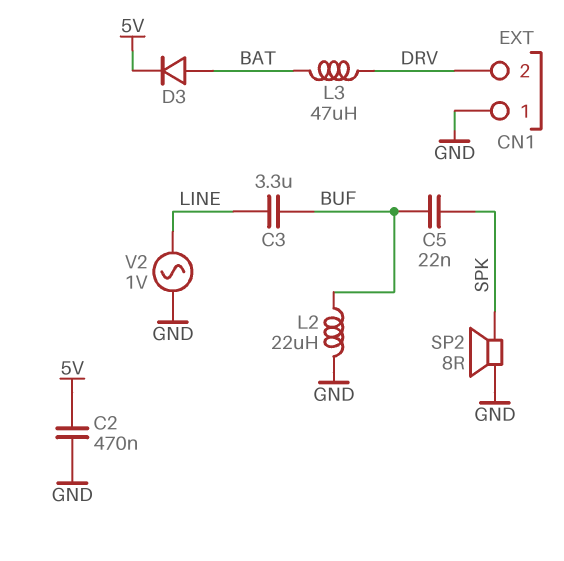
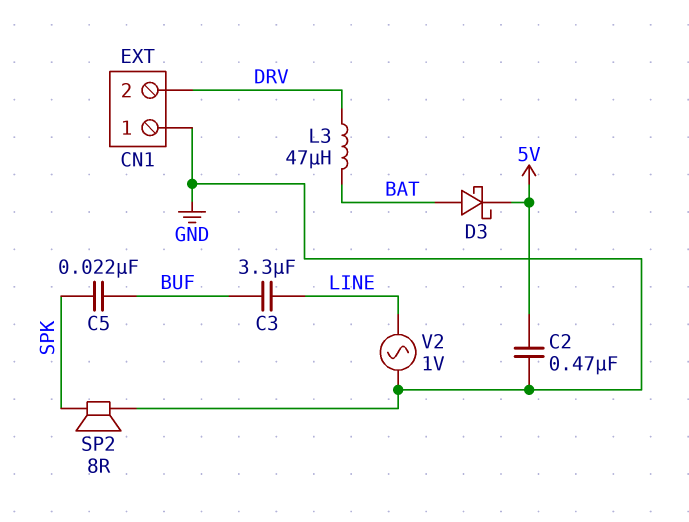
D3: diode (A BAT, K 5V) -> schottky (A BAT, K 5V)
L2: 22uH (BUF, GND) -> none

